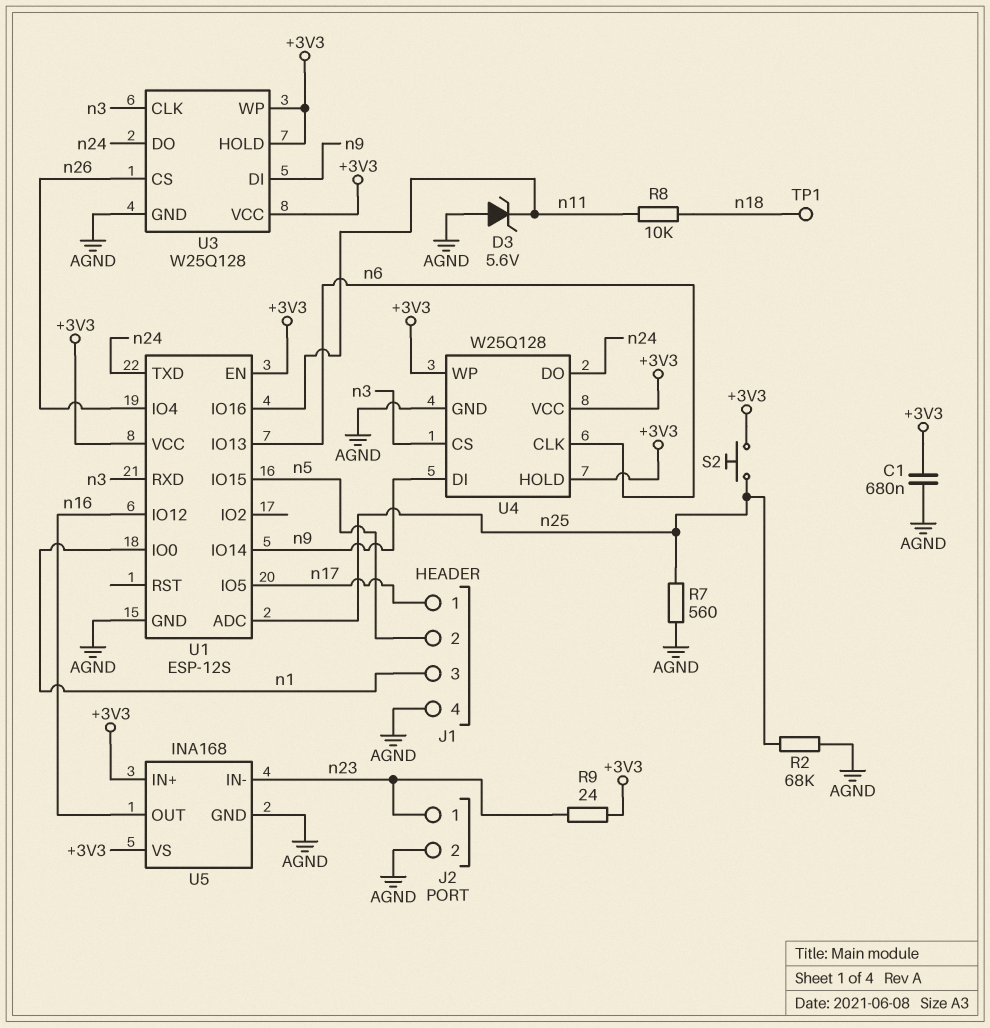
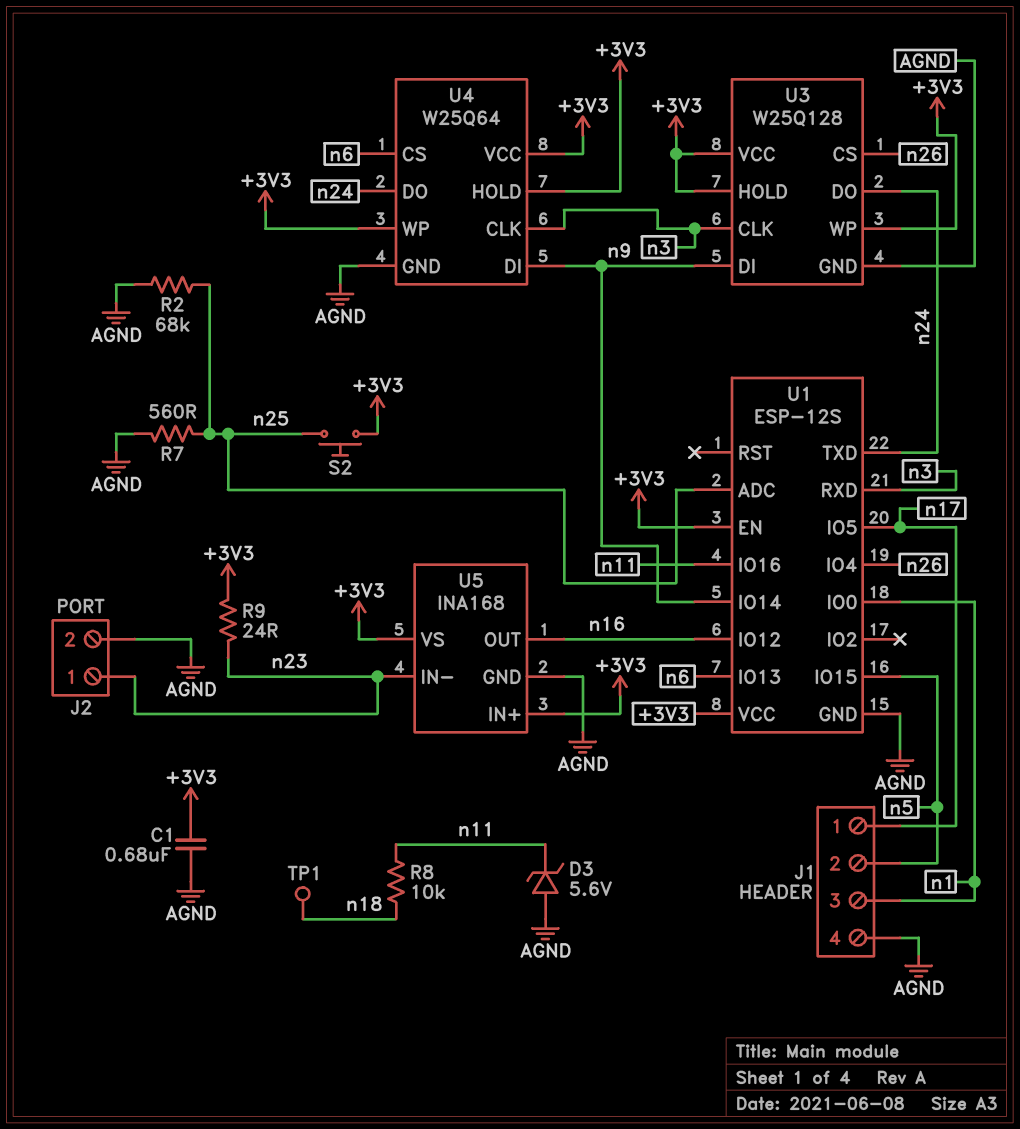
U4: W25Q128 -> W25Q64
U4 pin CLK: n6 -> n3
U4 pin CS: n3 -> n6

